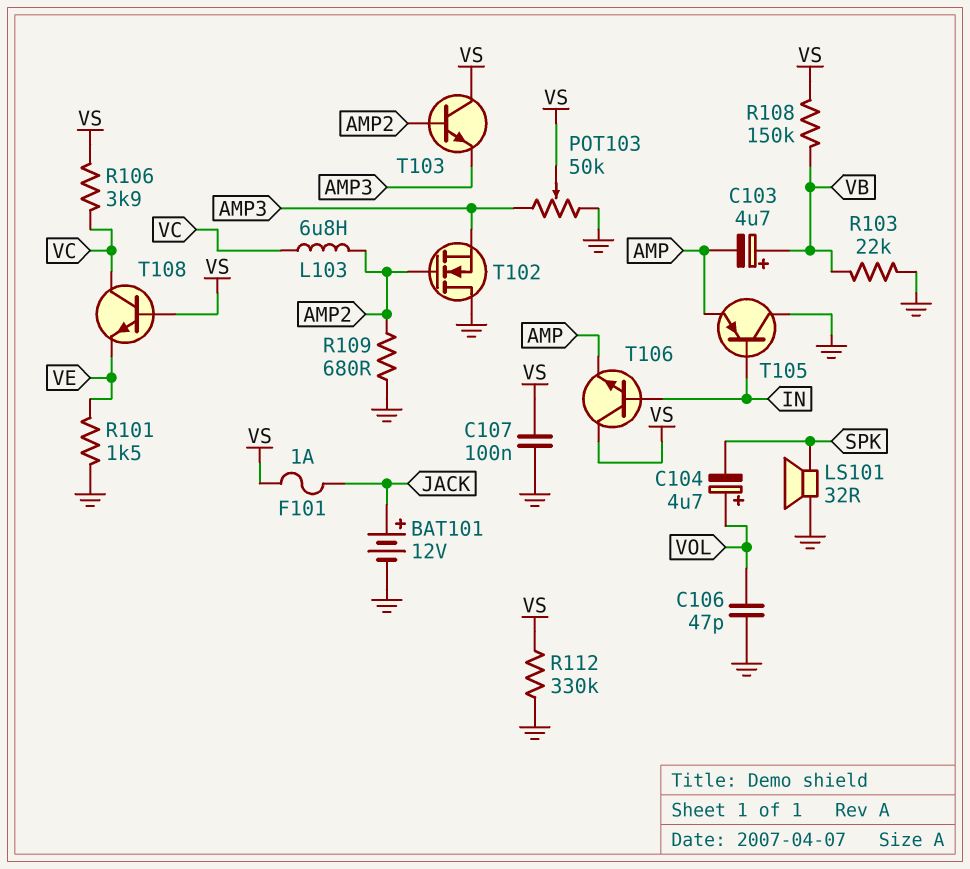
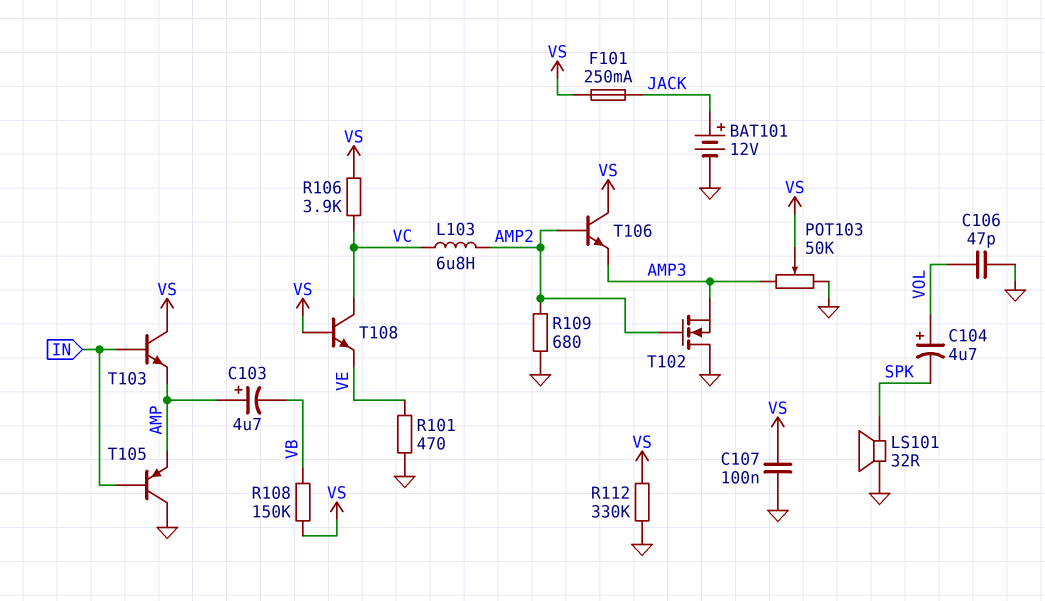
C103: 4.7uF (plus VB, minus AMP) -> 4.7uF (plus AMP, minus VB)
F101: 1A (JACK, VS) -> 250mA (JACK, VS)
R101: 1.5k (GND, VE) -> 470 (GND, VE)
R103: 22k (GND, VB) -> none
T103: NPN (B AMP2, C VS, E AMP3) -> NPN (B IN, C VS, E AMP)
T106: NPN (B IN, C VS, E AMP) -> NPN (B AMP2, C VS, E AMP3)

